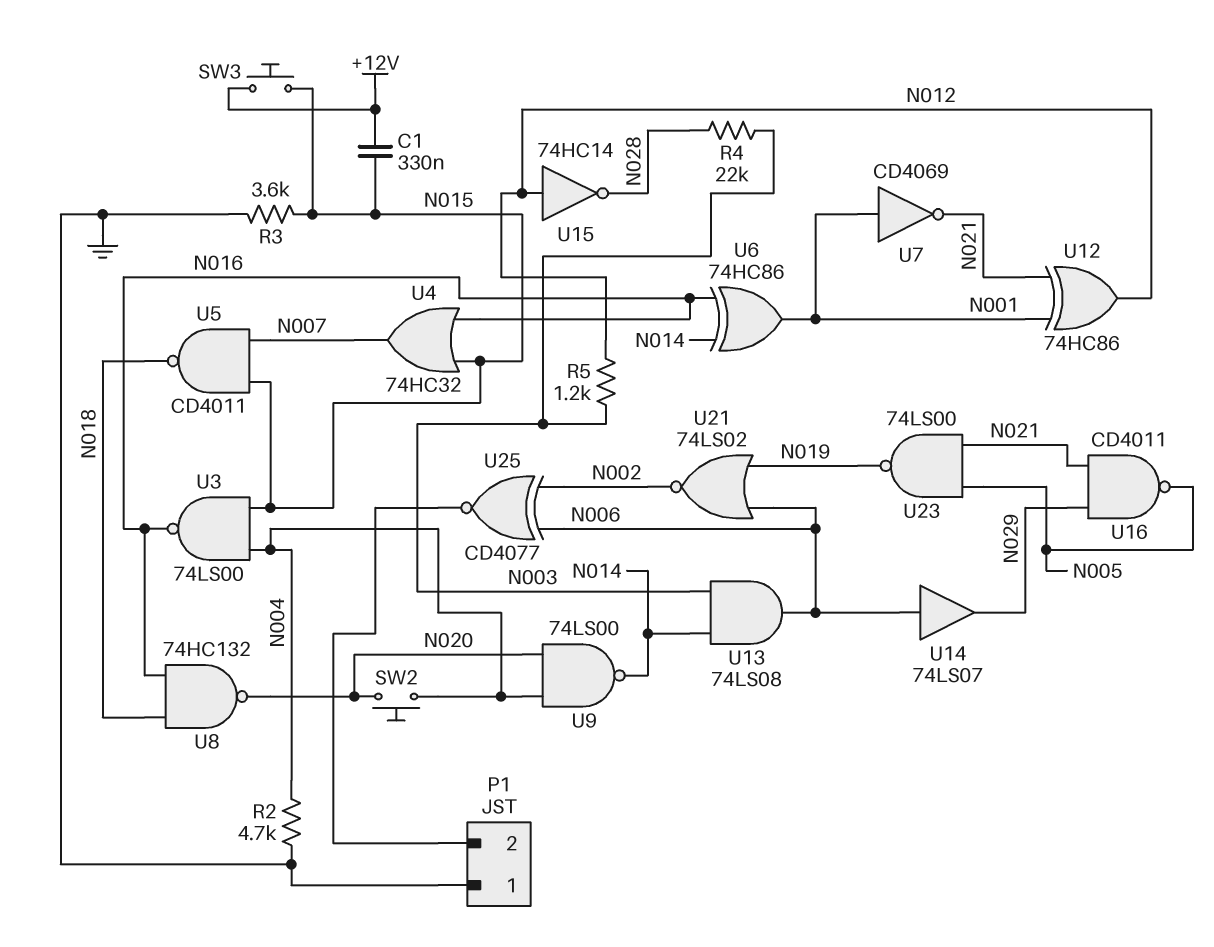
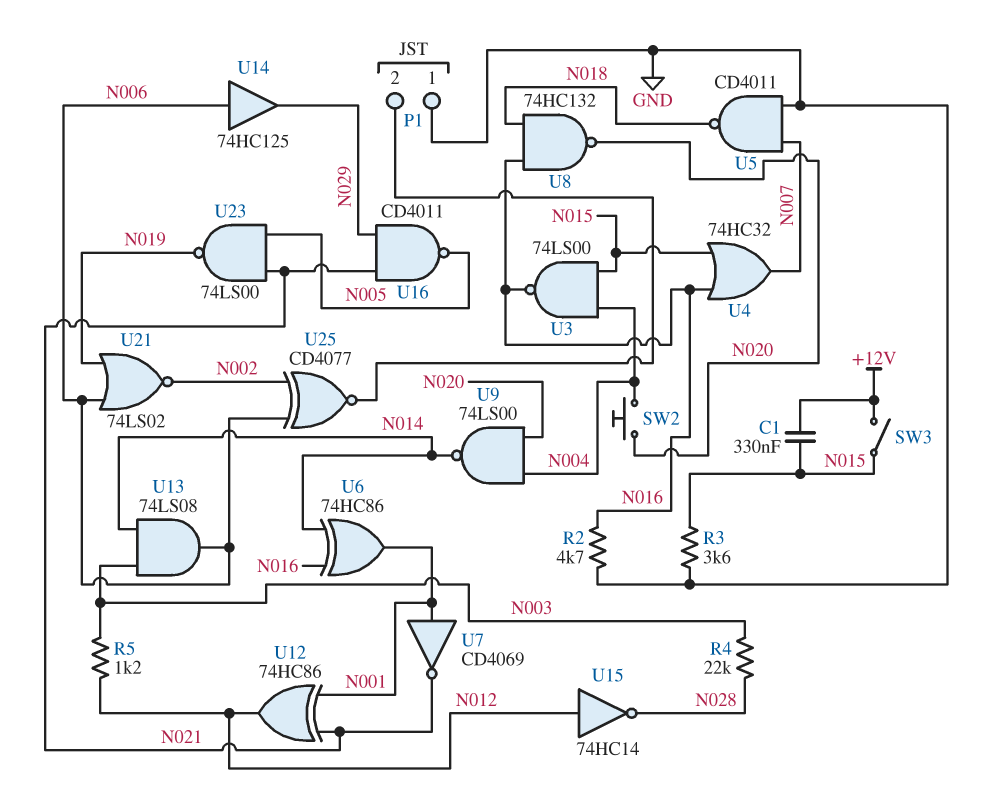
R2: 4.7k (GND, N004) -> 4.7k (GND, N016)
SW3: button (+12V, N015) -> switch (+12V, N015)
U5: NAND CD4011 (in N007, in N015, out N018) -> NAND CD4011 (in GND, in N007, out N018)
U14: buffer 74LS07 (in N006, out N029) -> buffer 74HC125 (in N006, out N029)

